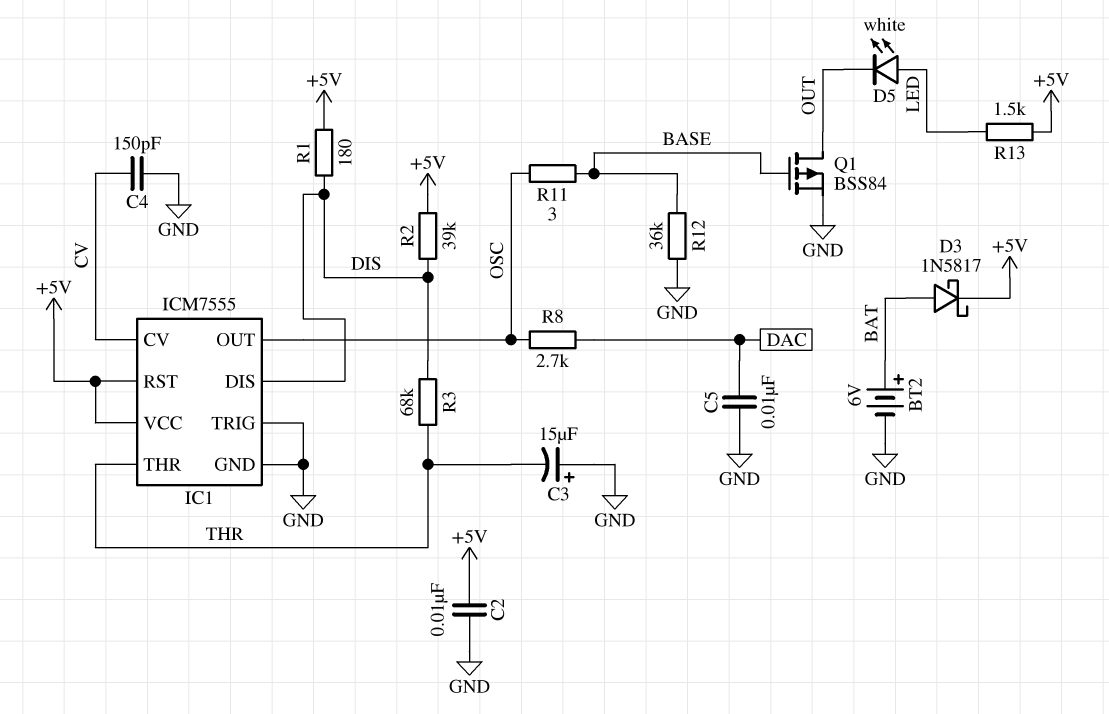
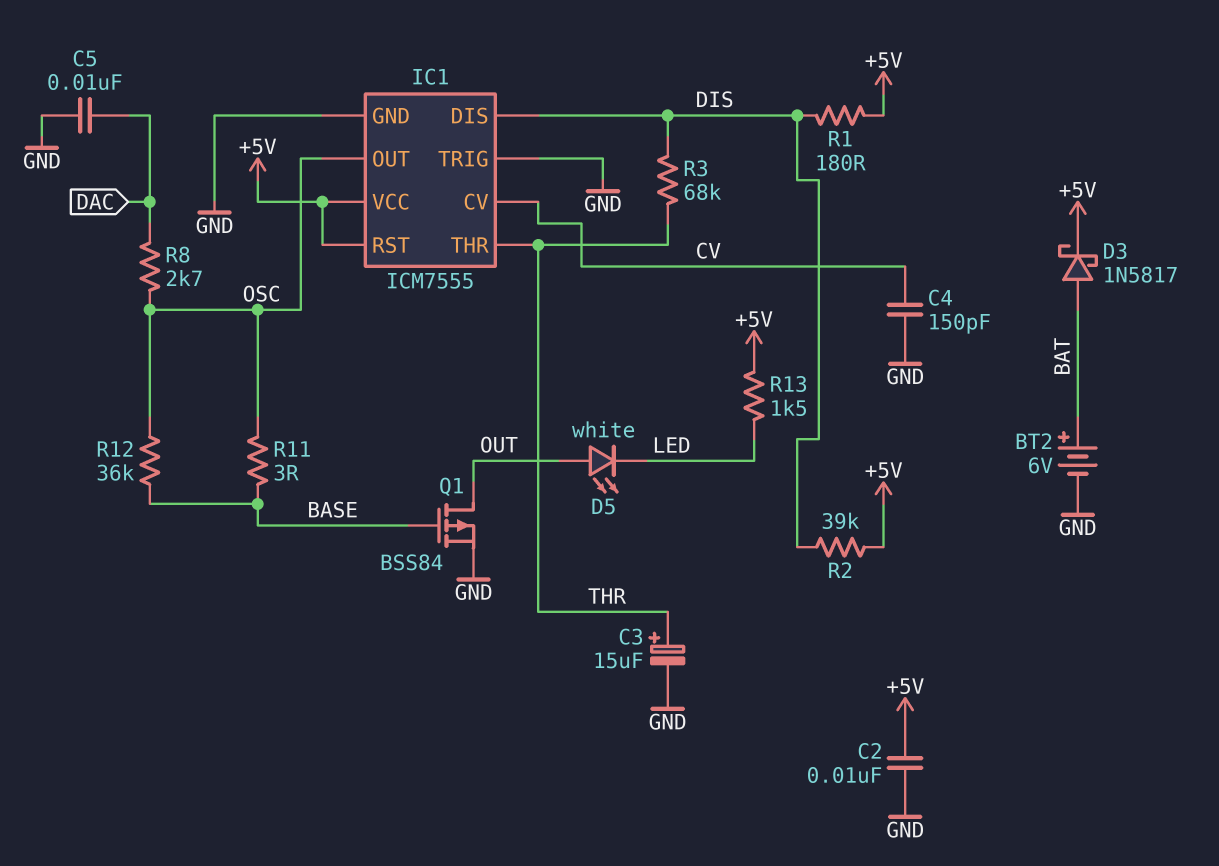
C3: 15uF (plus GND, minus THR) -> 15uF (plus THR, minus GND)
D5: LED white (A LED, K OUT) -> LED white (A OUT, K LED)
R12: 36k (BASE, GND) -> 36k (BASE, OSC)

